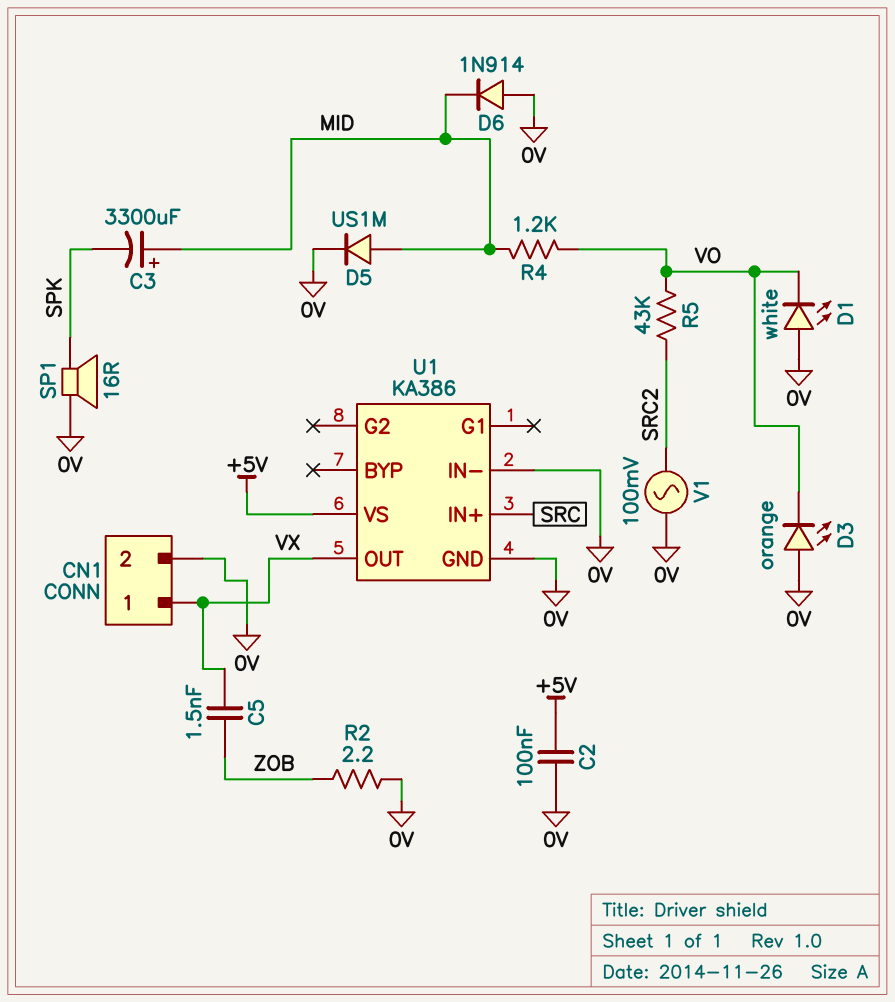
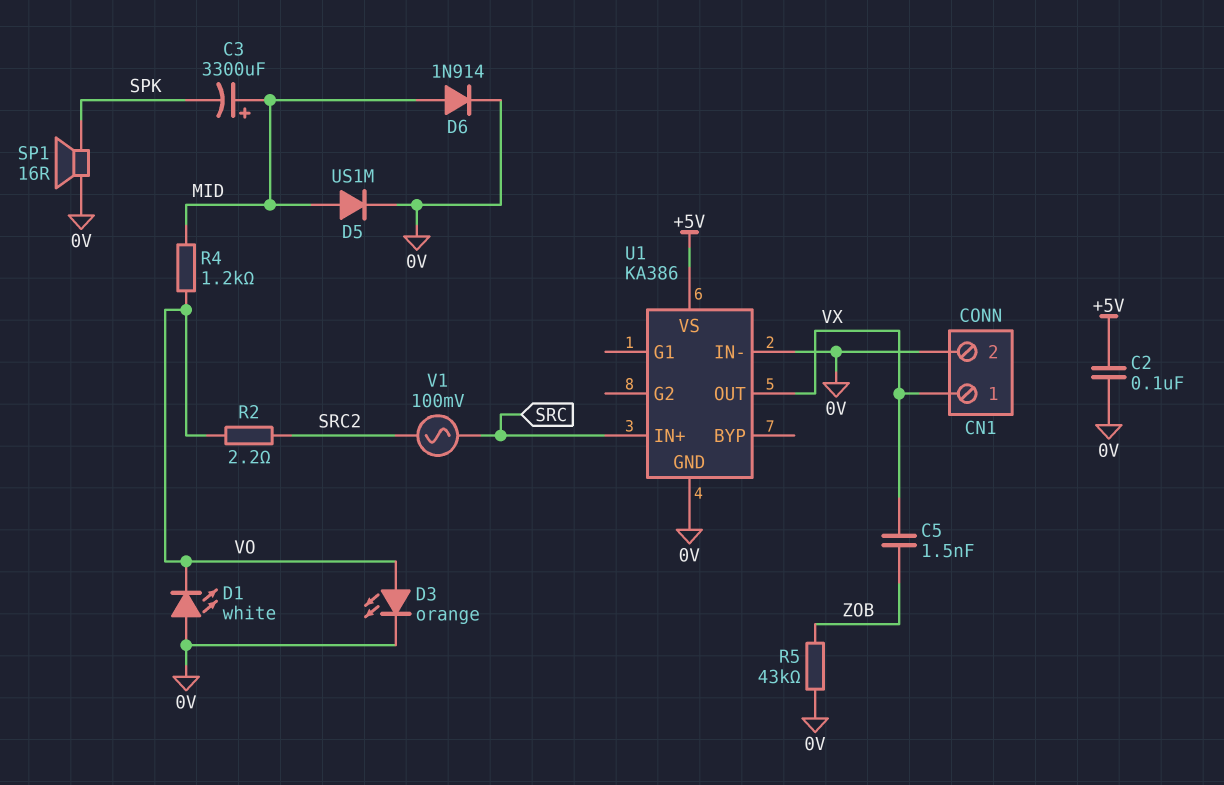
D3: LED orange (A 0V, K VO) -> LED orange (A VO, K 0V)
D6: diode 1N914 (A 0V, K MID) -> diode 1N914 (A MID, K 0V)
R2: 2.2 (0V, ZOB) -> 2.2 (SRC2, VO)
R5: 43k (SRC2, VO) -> 43k (0V, ZOB)
V1: AC 100mV (0V, SRC2) -> AC 100mV (SRC, SRC2)

